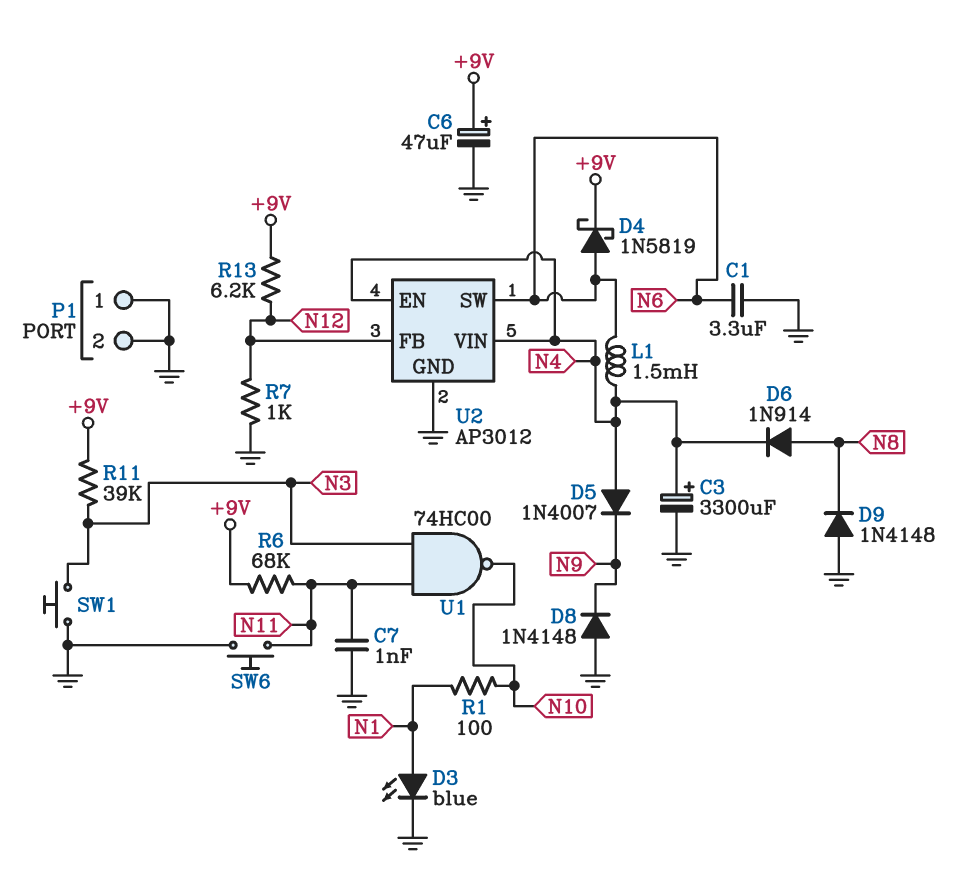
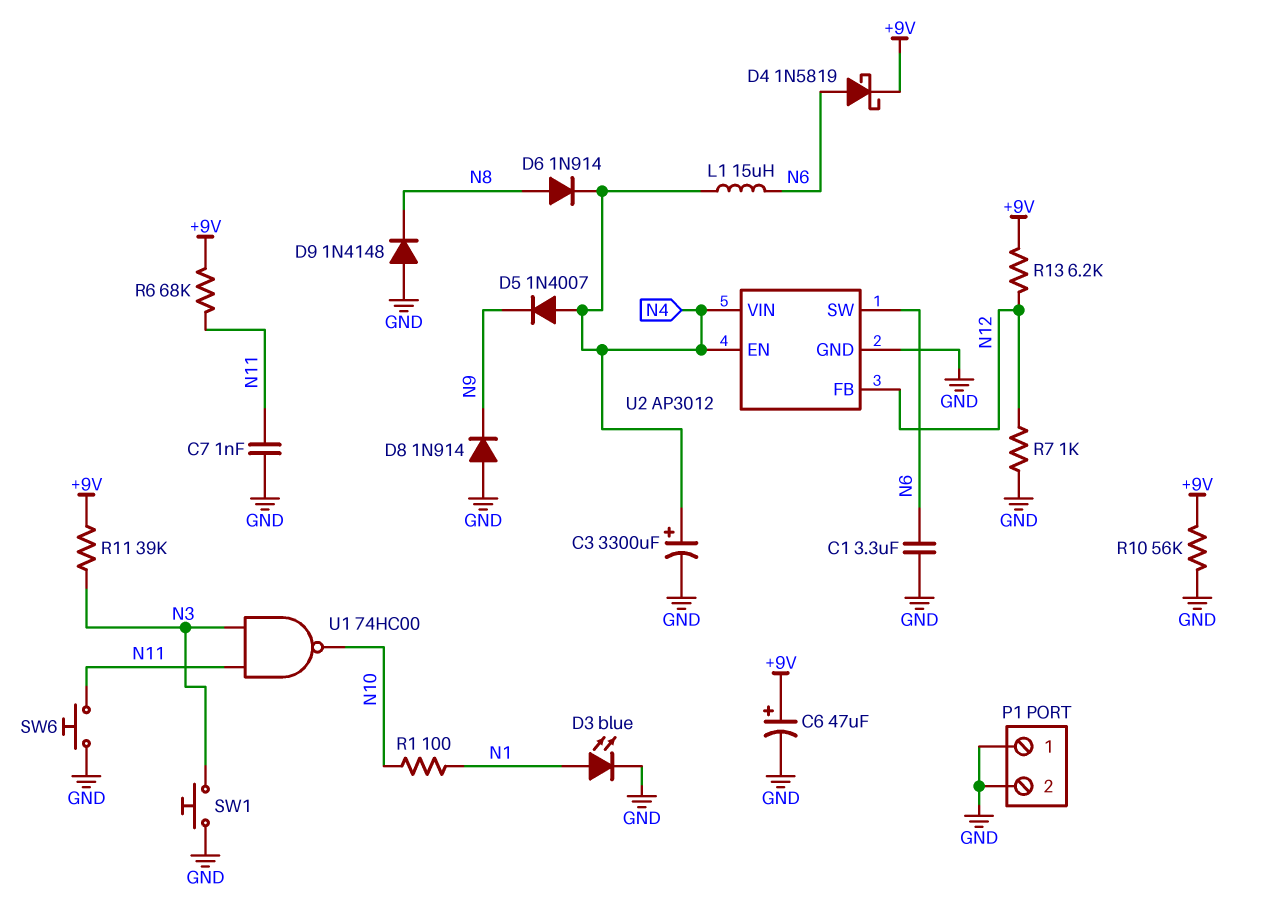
D8: diode 1N4148 (A GND, K N9) -> diode 1N914 (A GND, K N9)
L1: 1.5mH (N4, N6) -> 15uH (N4, N6)
R10: none -> 56k (+9V, GND)

